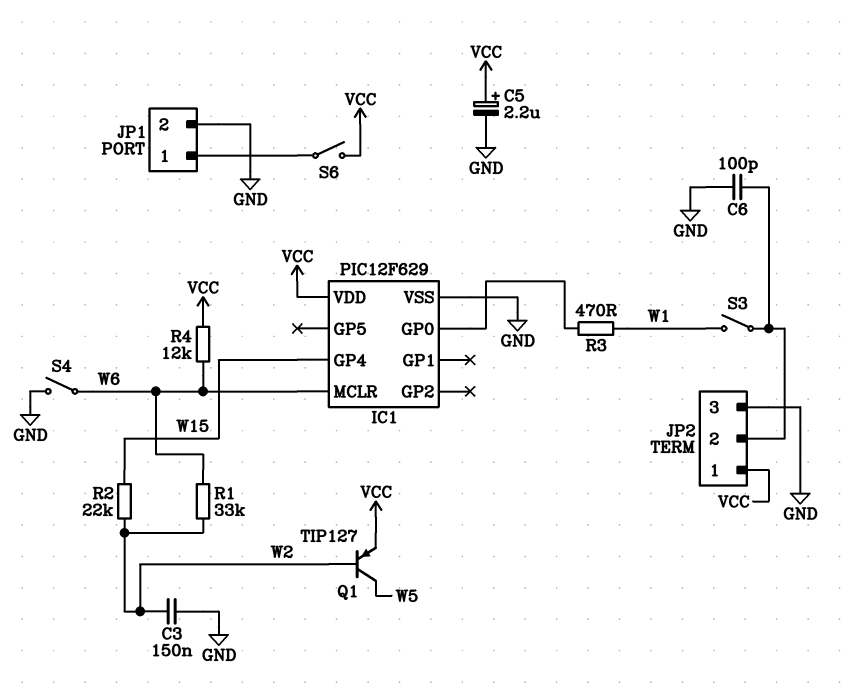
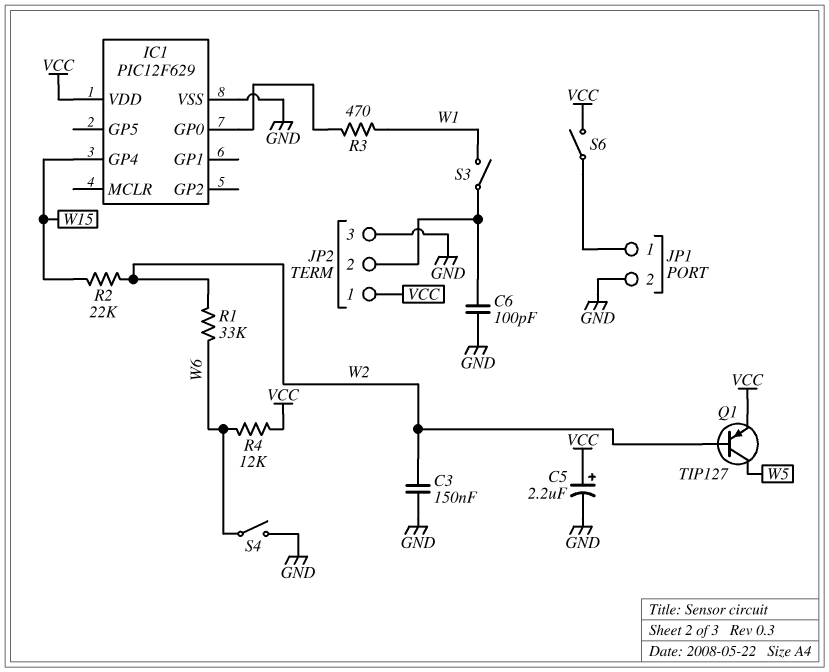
IC1 pin MCLR: W6 -> none

